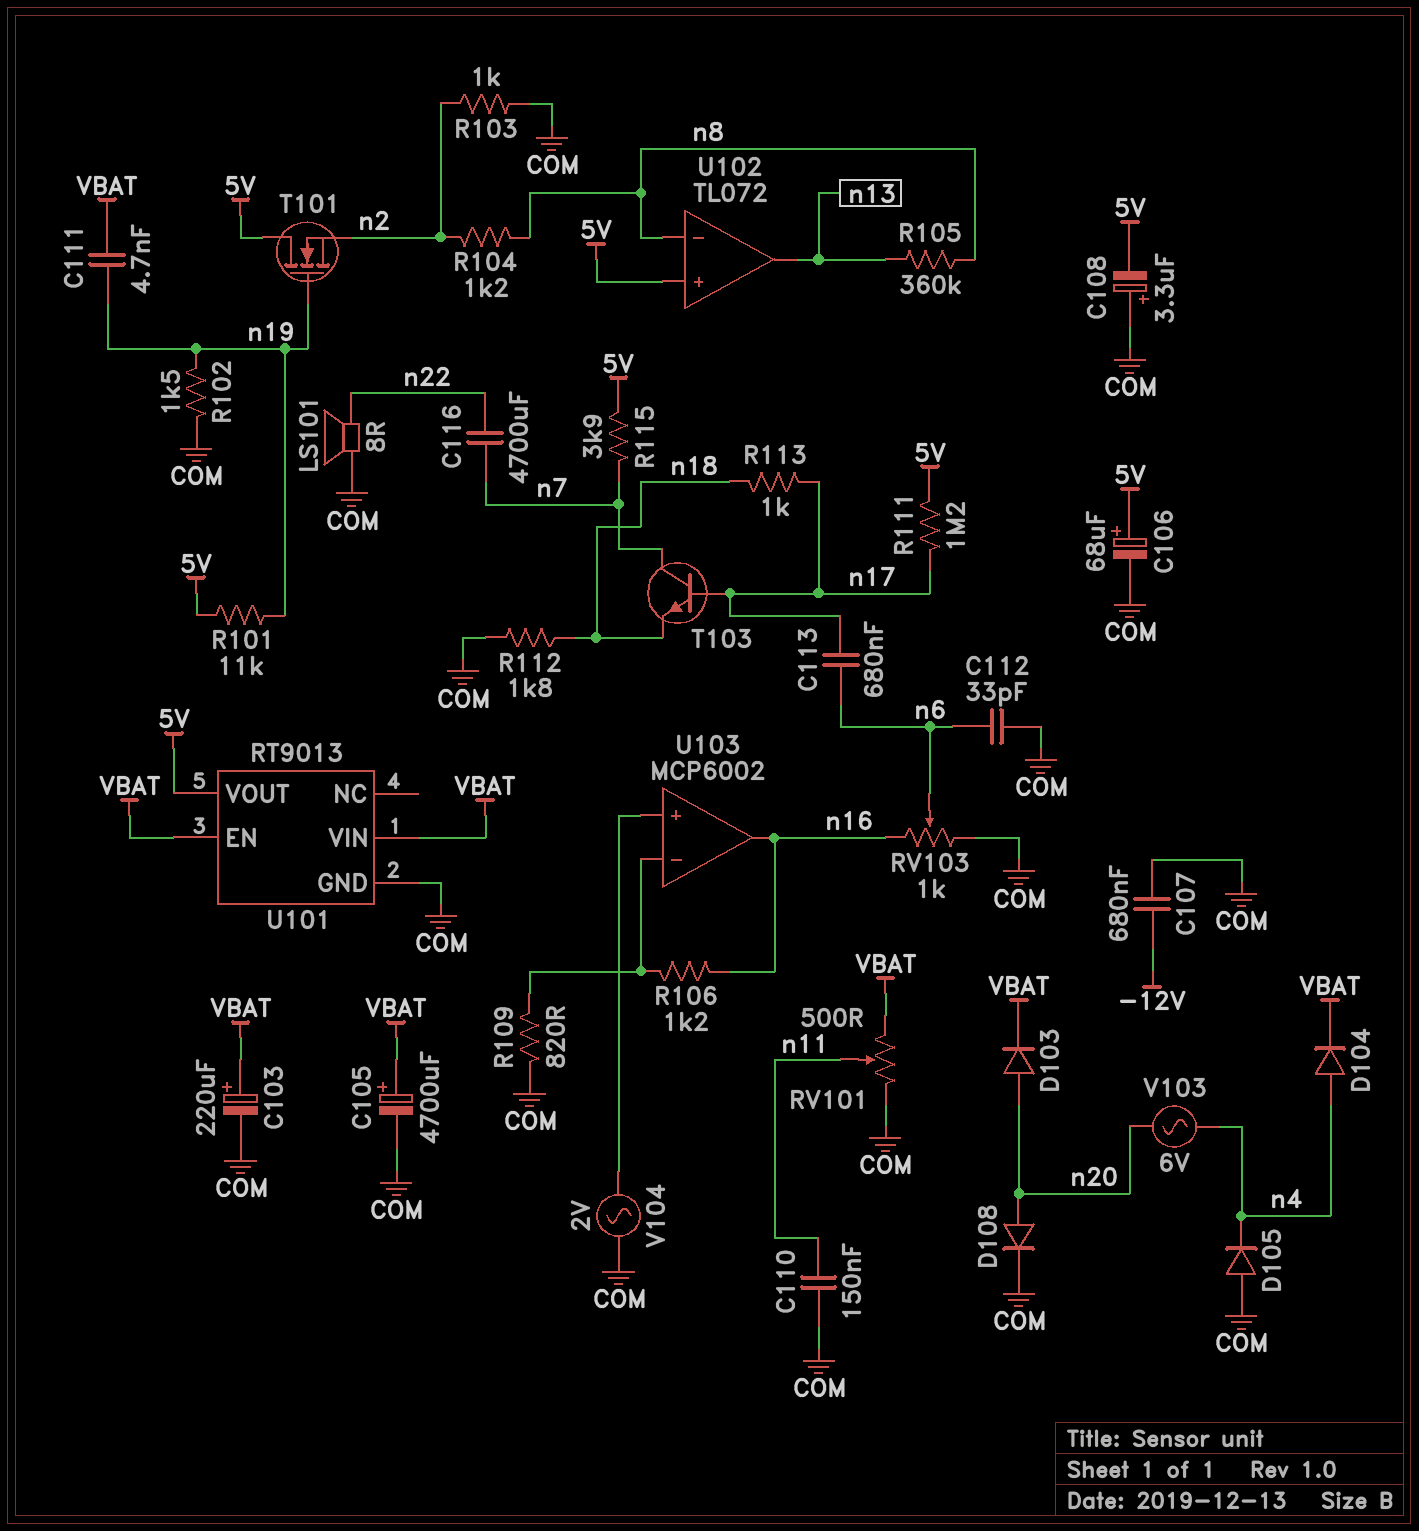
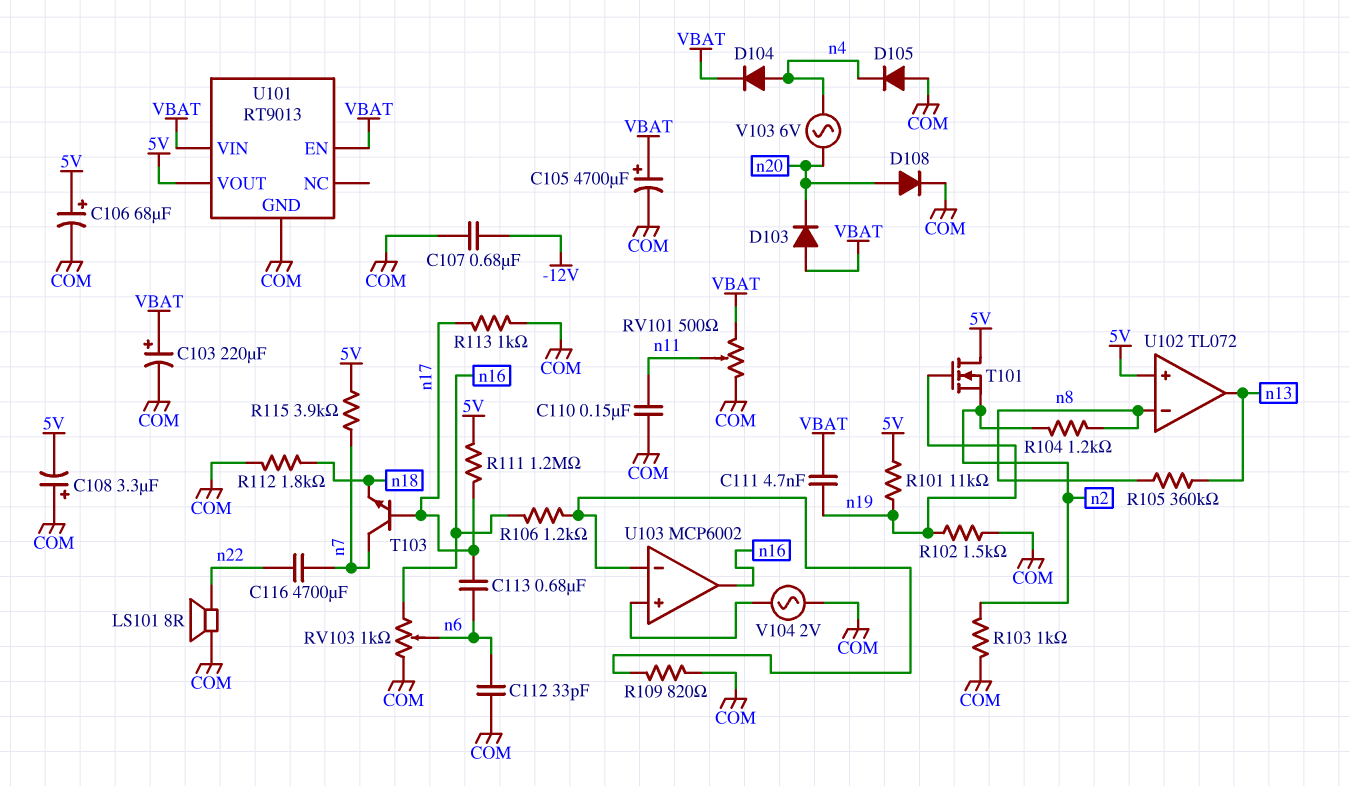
D103: diode (A n20, K VBAT) -> diode (A VBAT, K n20)
R113: 1k (n17, n18) -> 1k (COM, n17)

